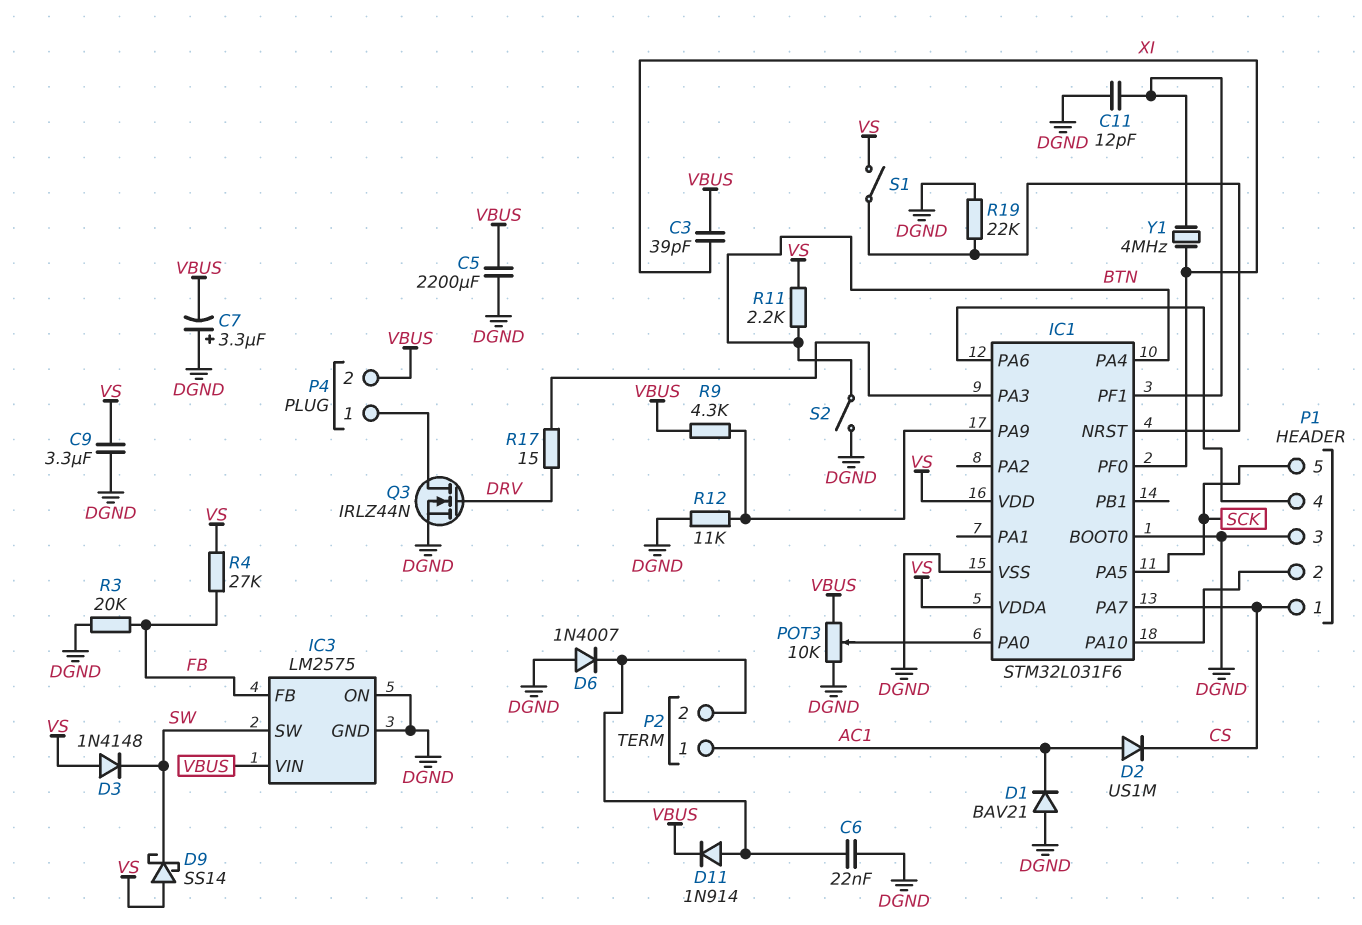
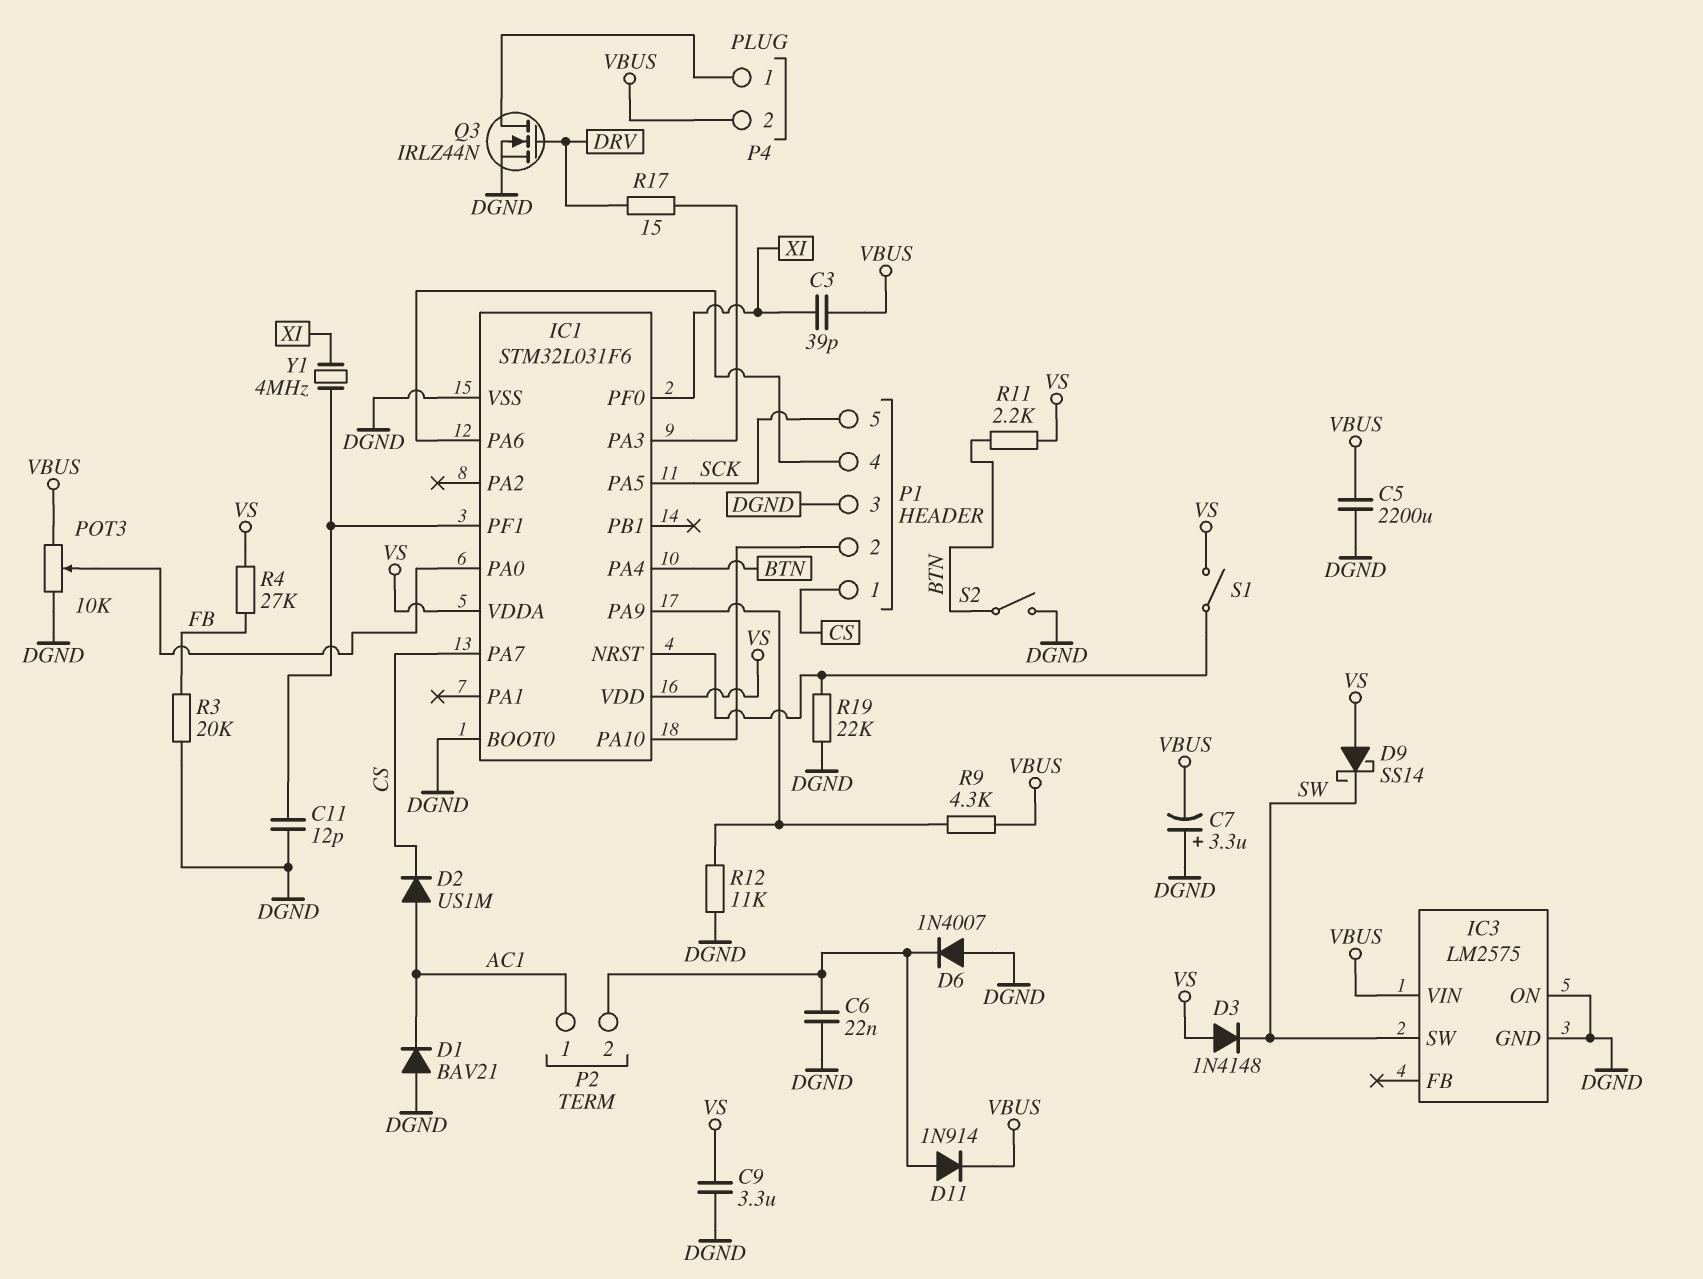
IC3 pin FB: FB -> none

